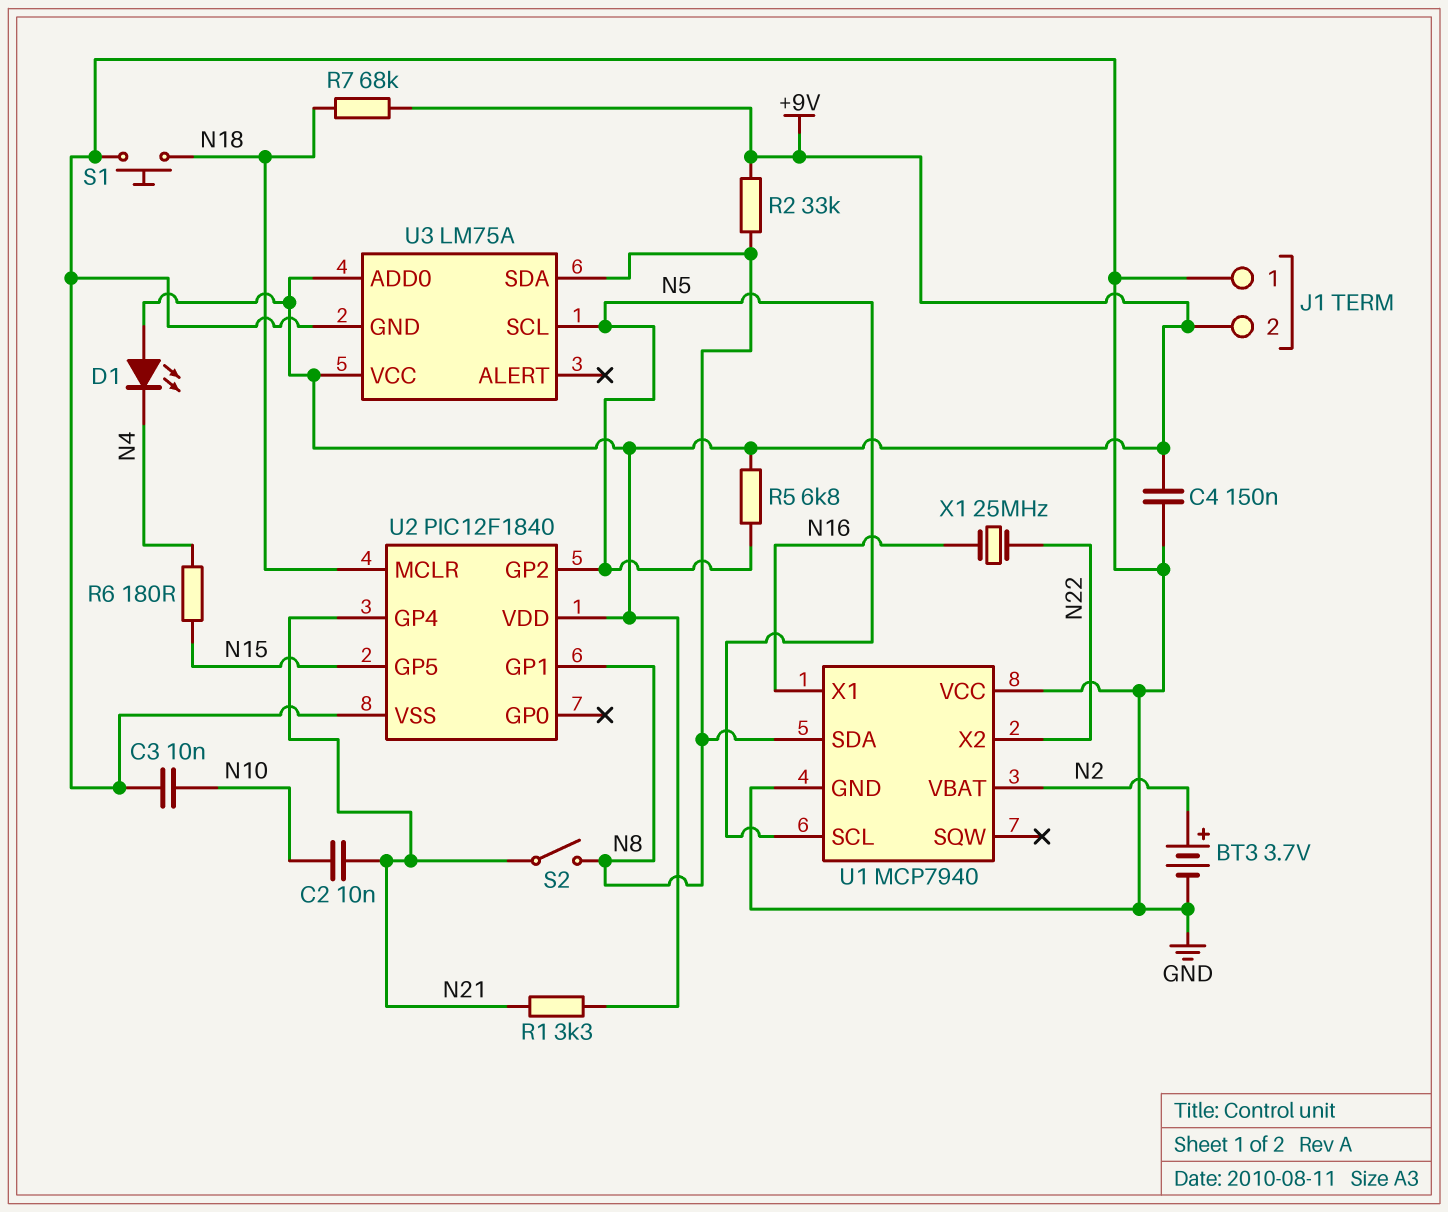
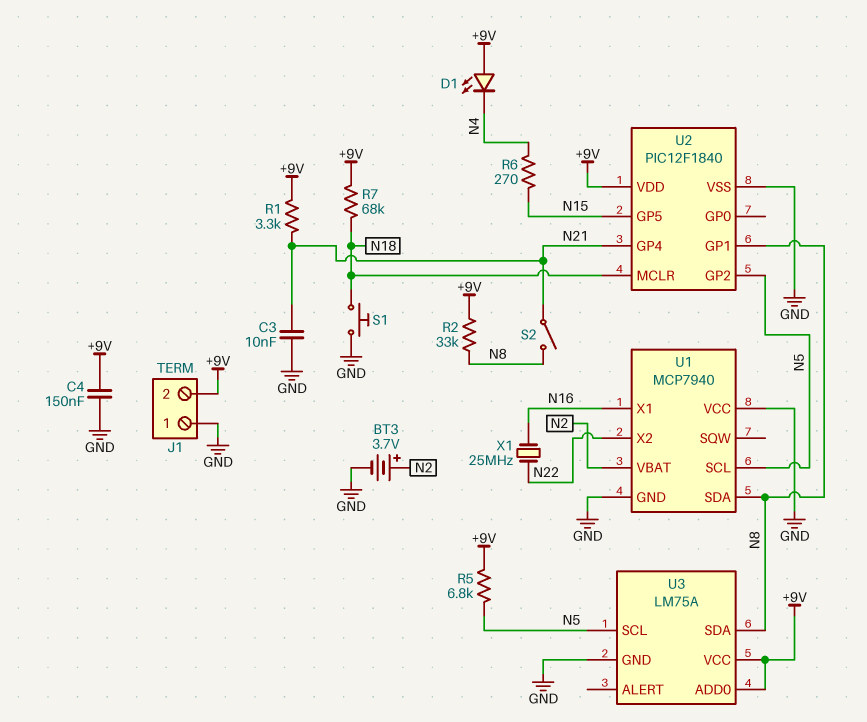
C2: 10nF (N10, N21) -> none
C3: 10nF (GND, N10) -> 10nF (GND, N21)
R6: 180 (N4, N15) -> 270 (N4, N15)

